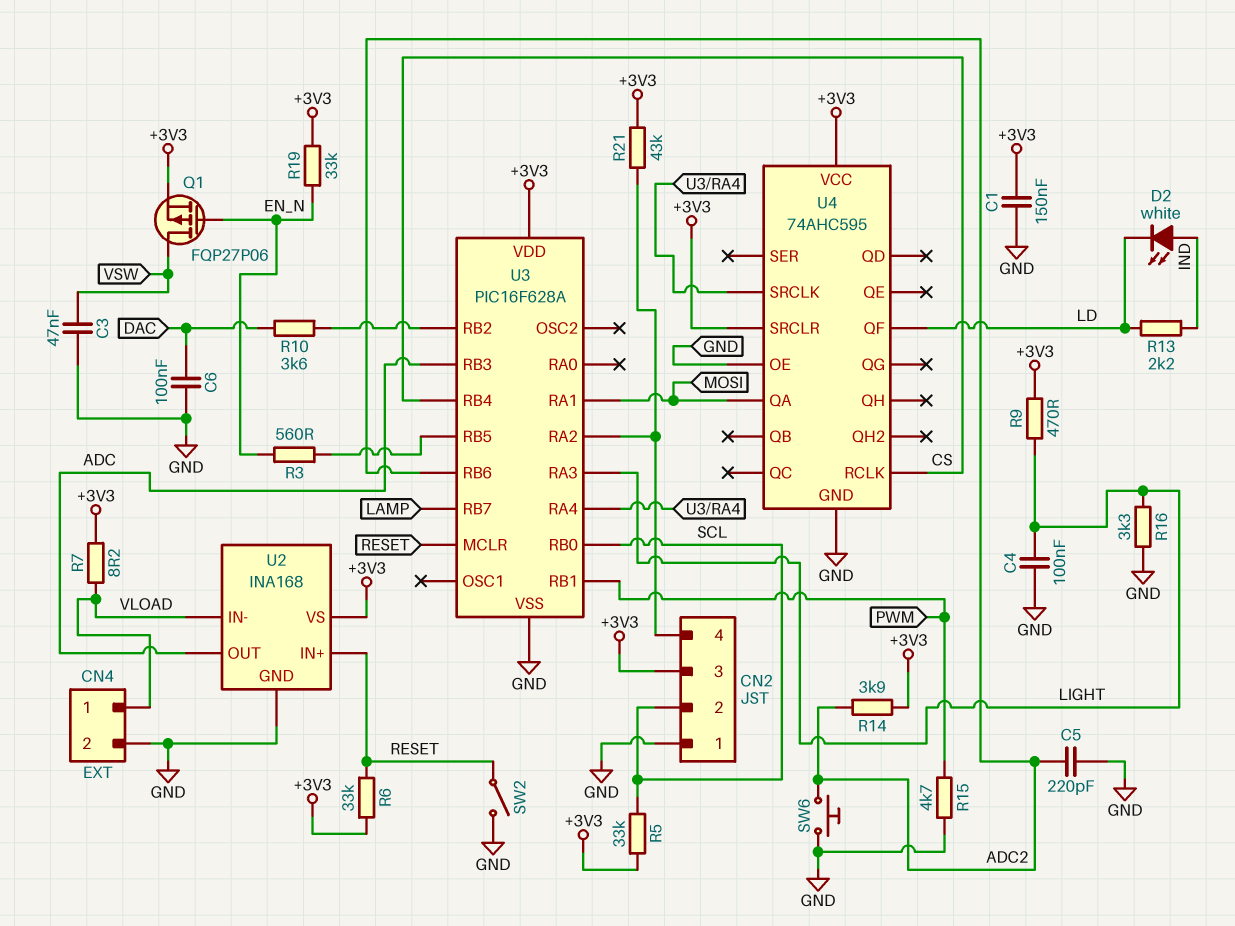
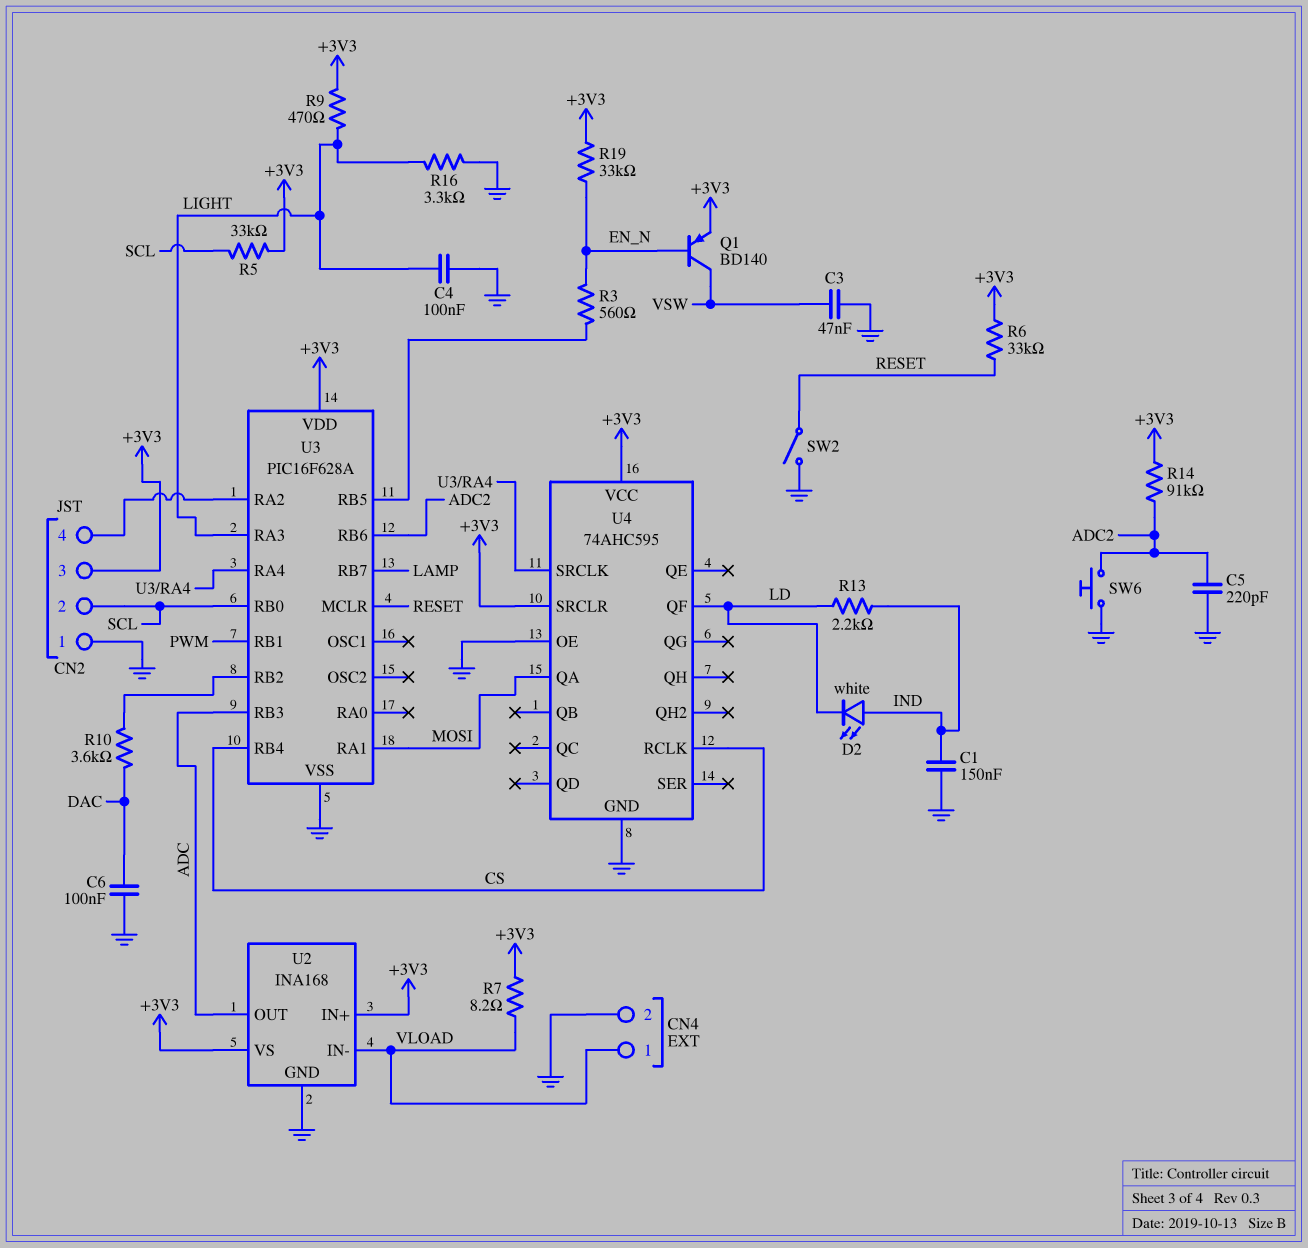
C1: 150nF (+3V3, GND) -> 150nF (GND, IND)
Q1: PMOS FQP27P06 (G EN_N, D VSW, S +3V3) -> PNP BD140 (B EN_N, C VSW, E +3V3)
R14: 3.9k (+3V3, ADC2) -> 91k (+3V3, ADC2)
R15: 4.7k (GND, PWM) -> none
R21: 43k (+3V3, CN2/4) -> none
U2 pin IN+: RESET -> +3V3

